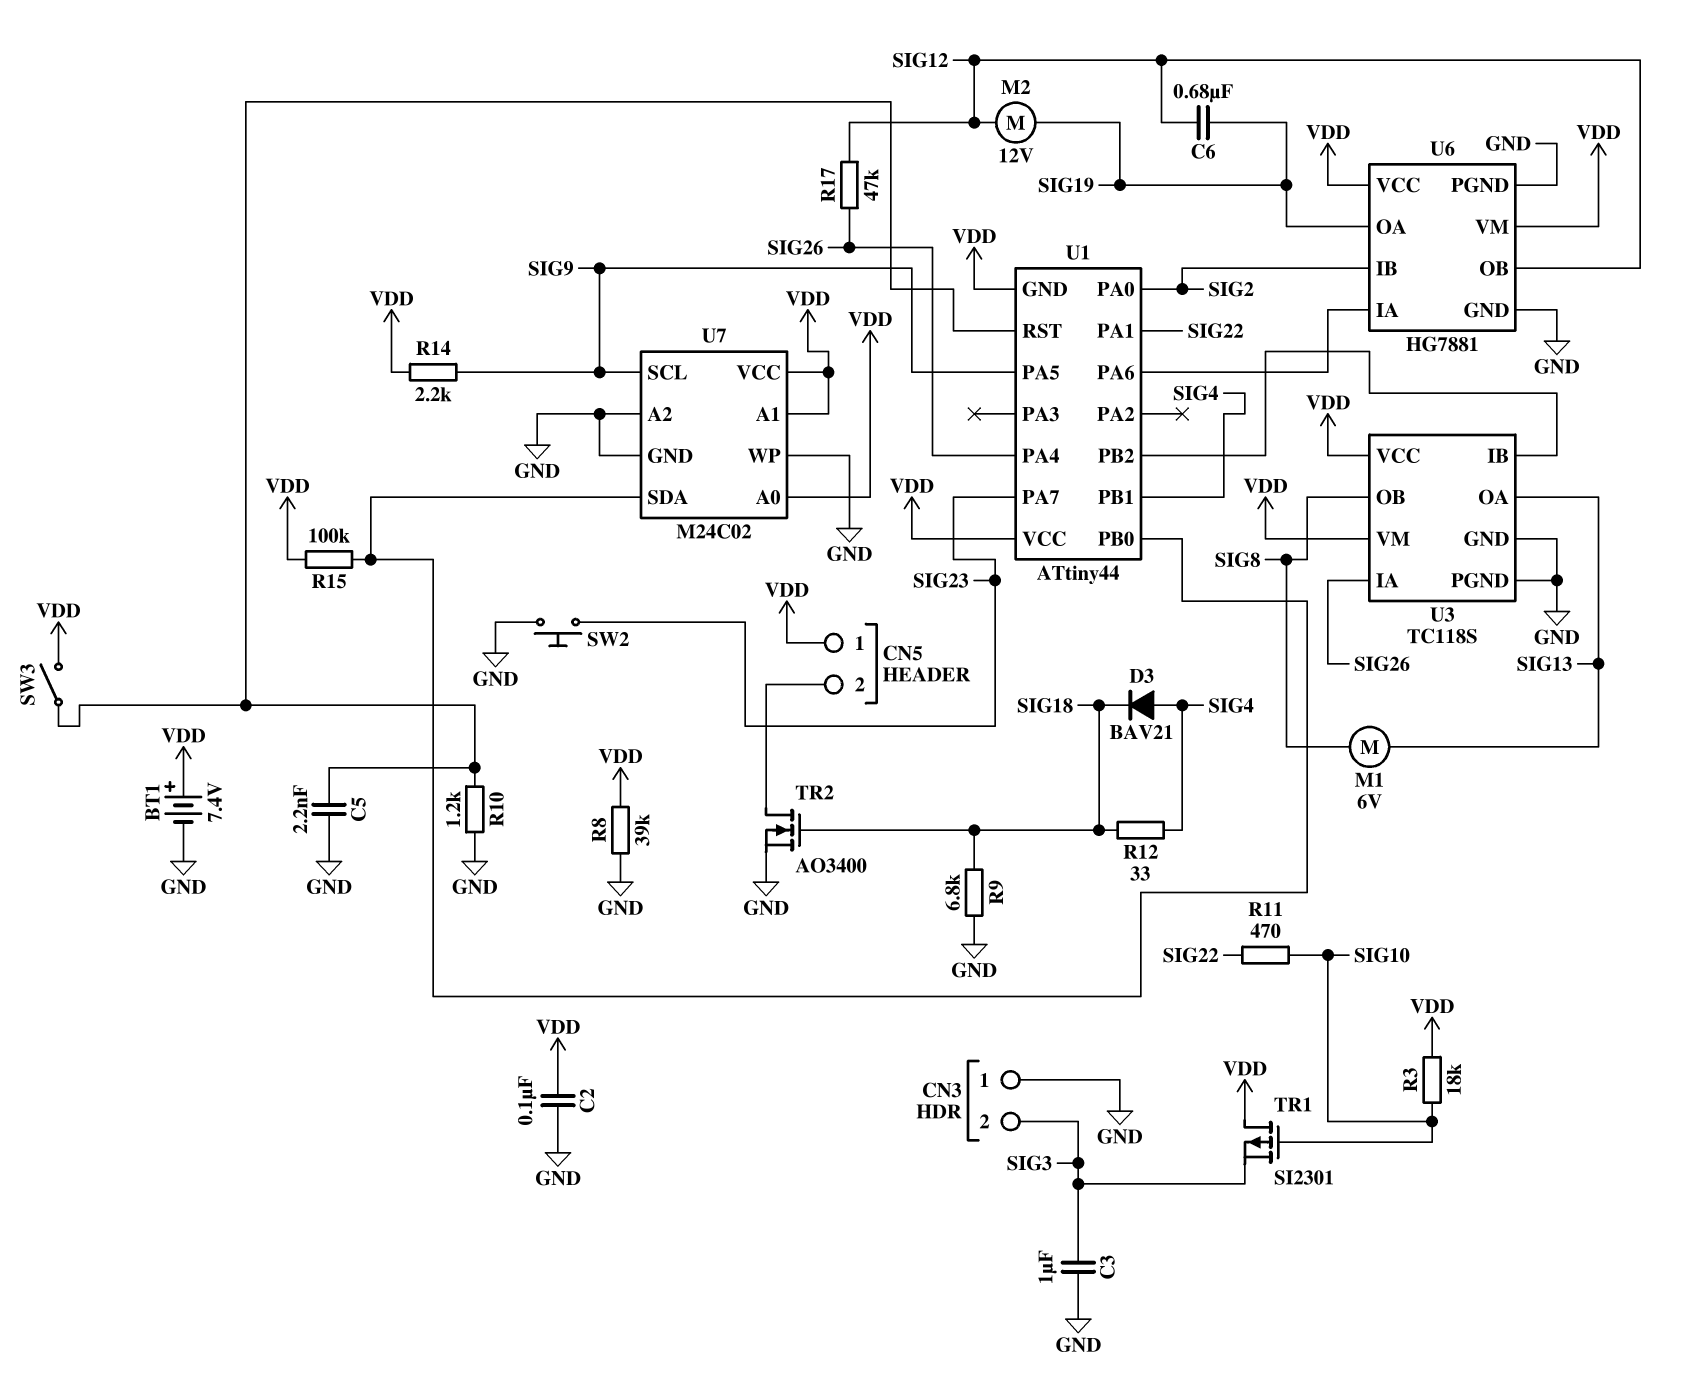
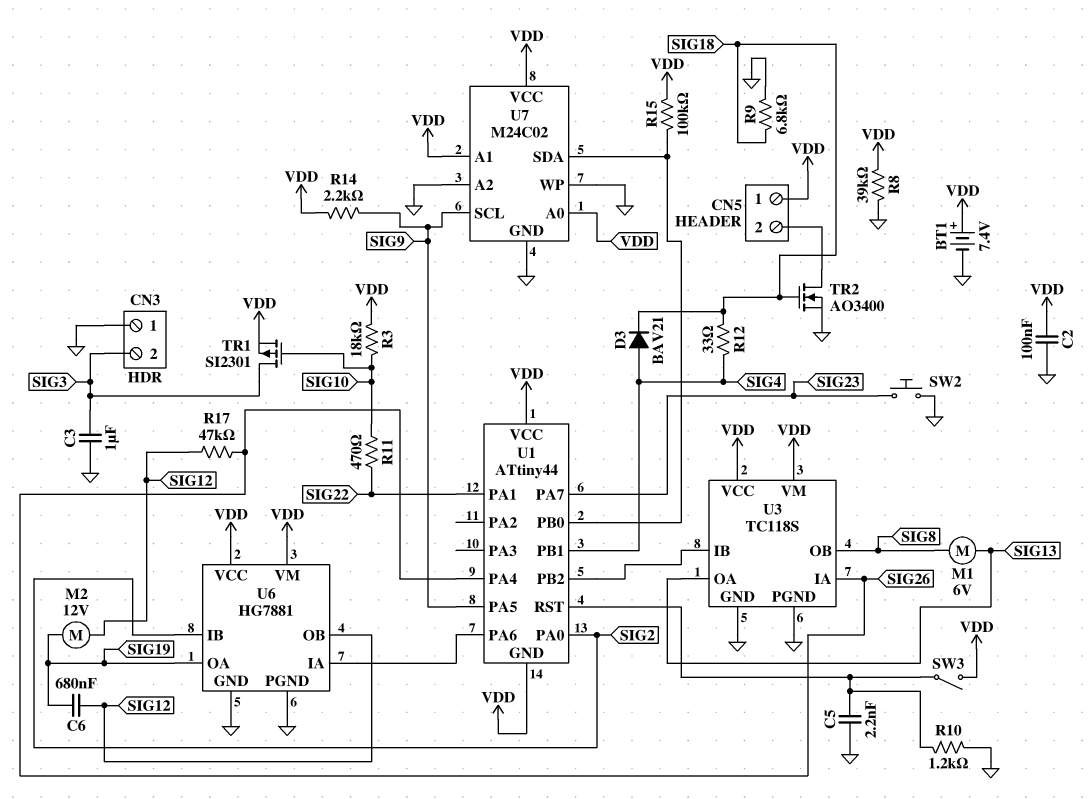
TR1: PMOS SI2301 (G SIG10, D VDD, S SIG3) -> PMOS SI2301 (G SIG10, D SIG3, S VDD)

